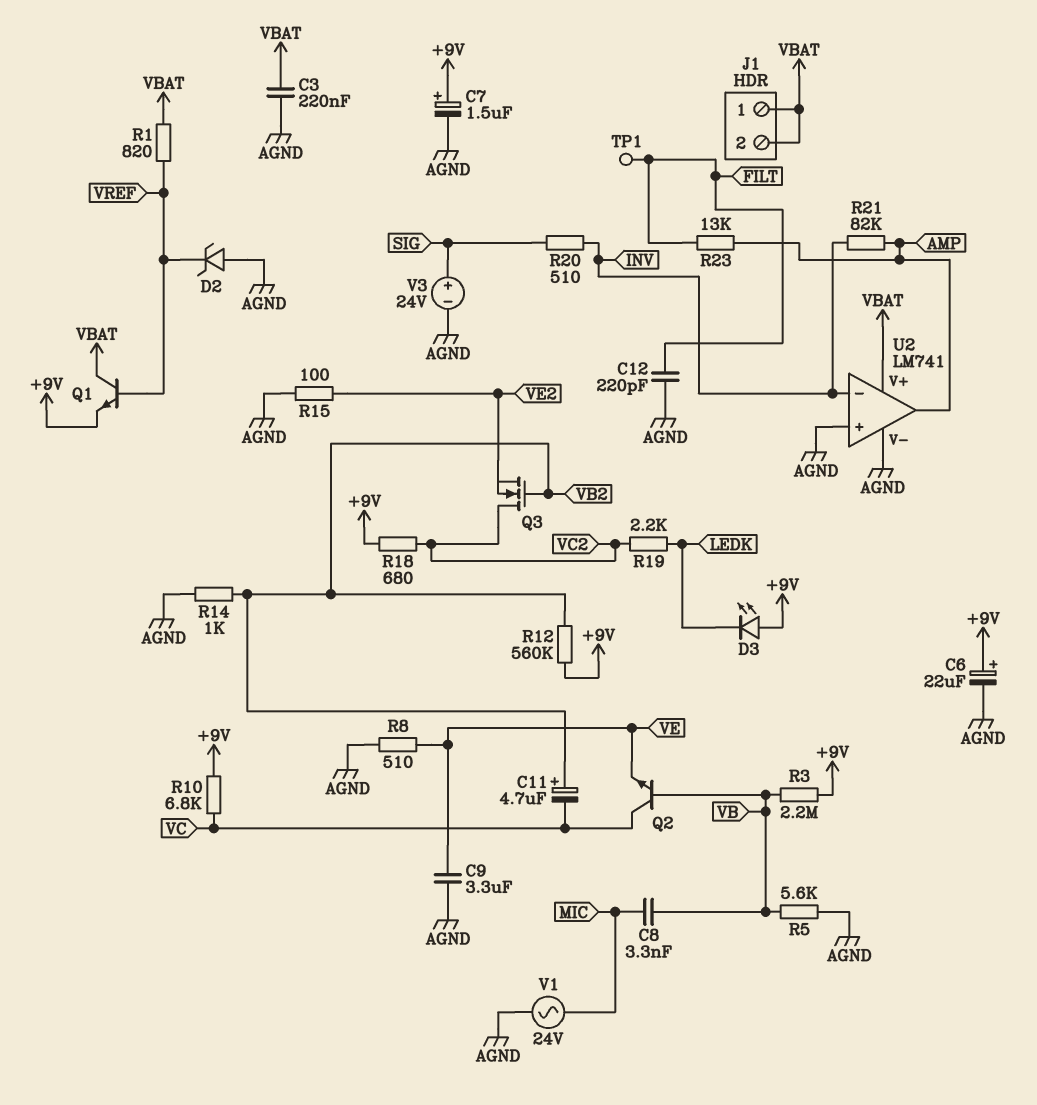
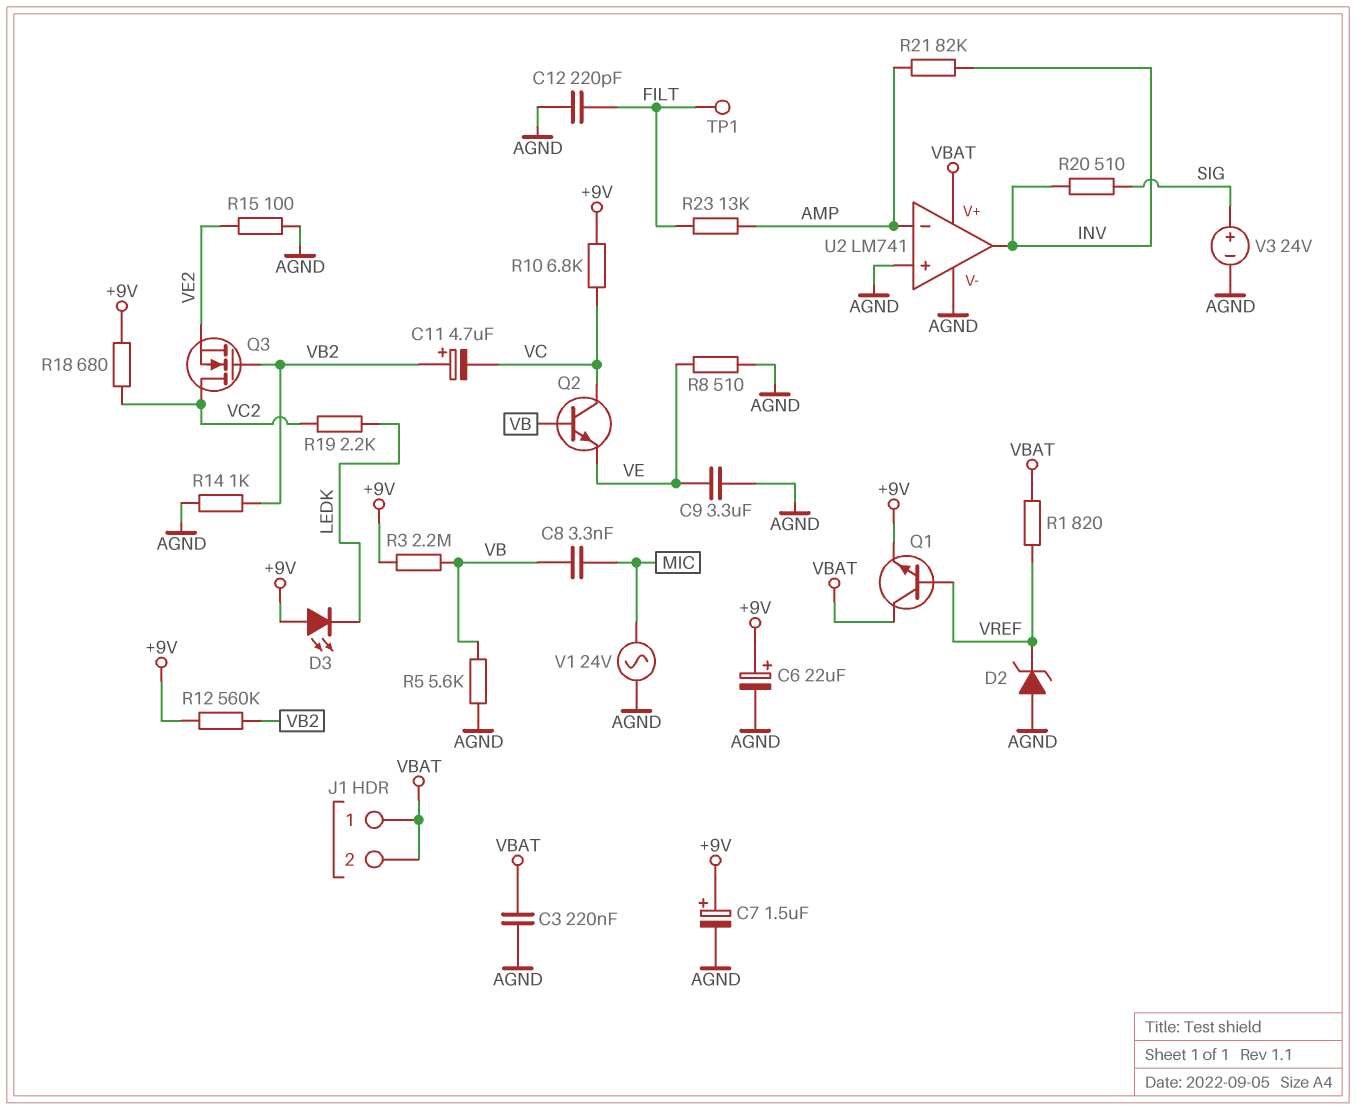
U2 pin in-: INV -> AMP
U2 pin out: AMP -> INV

